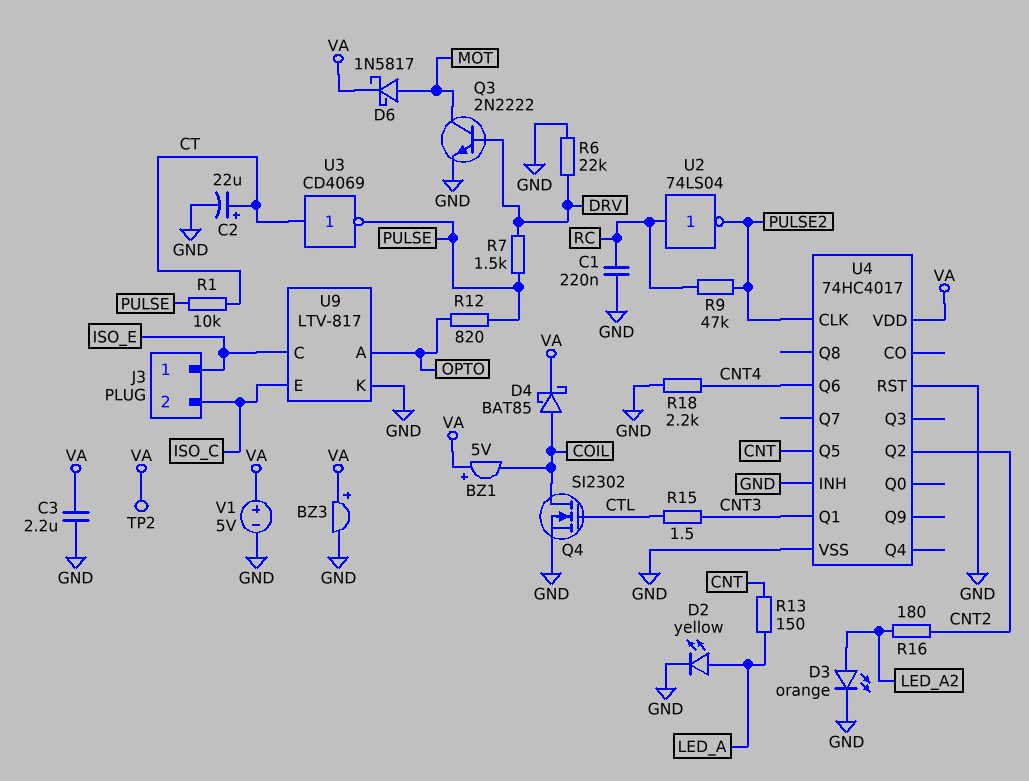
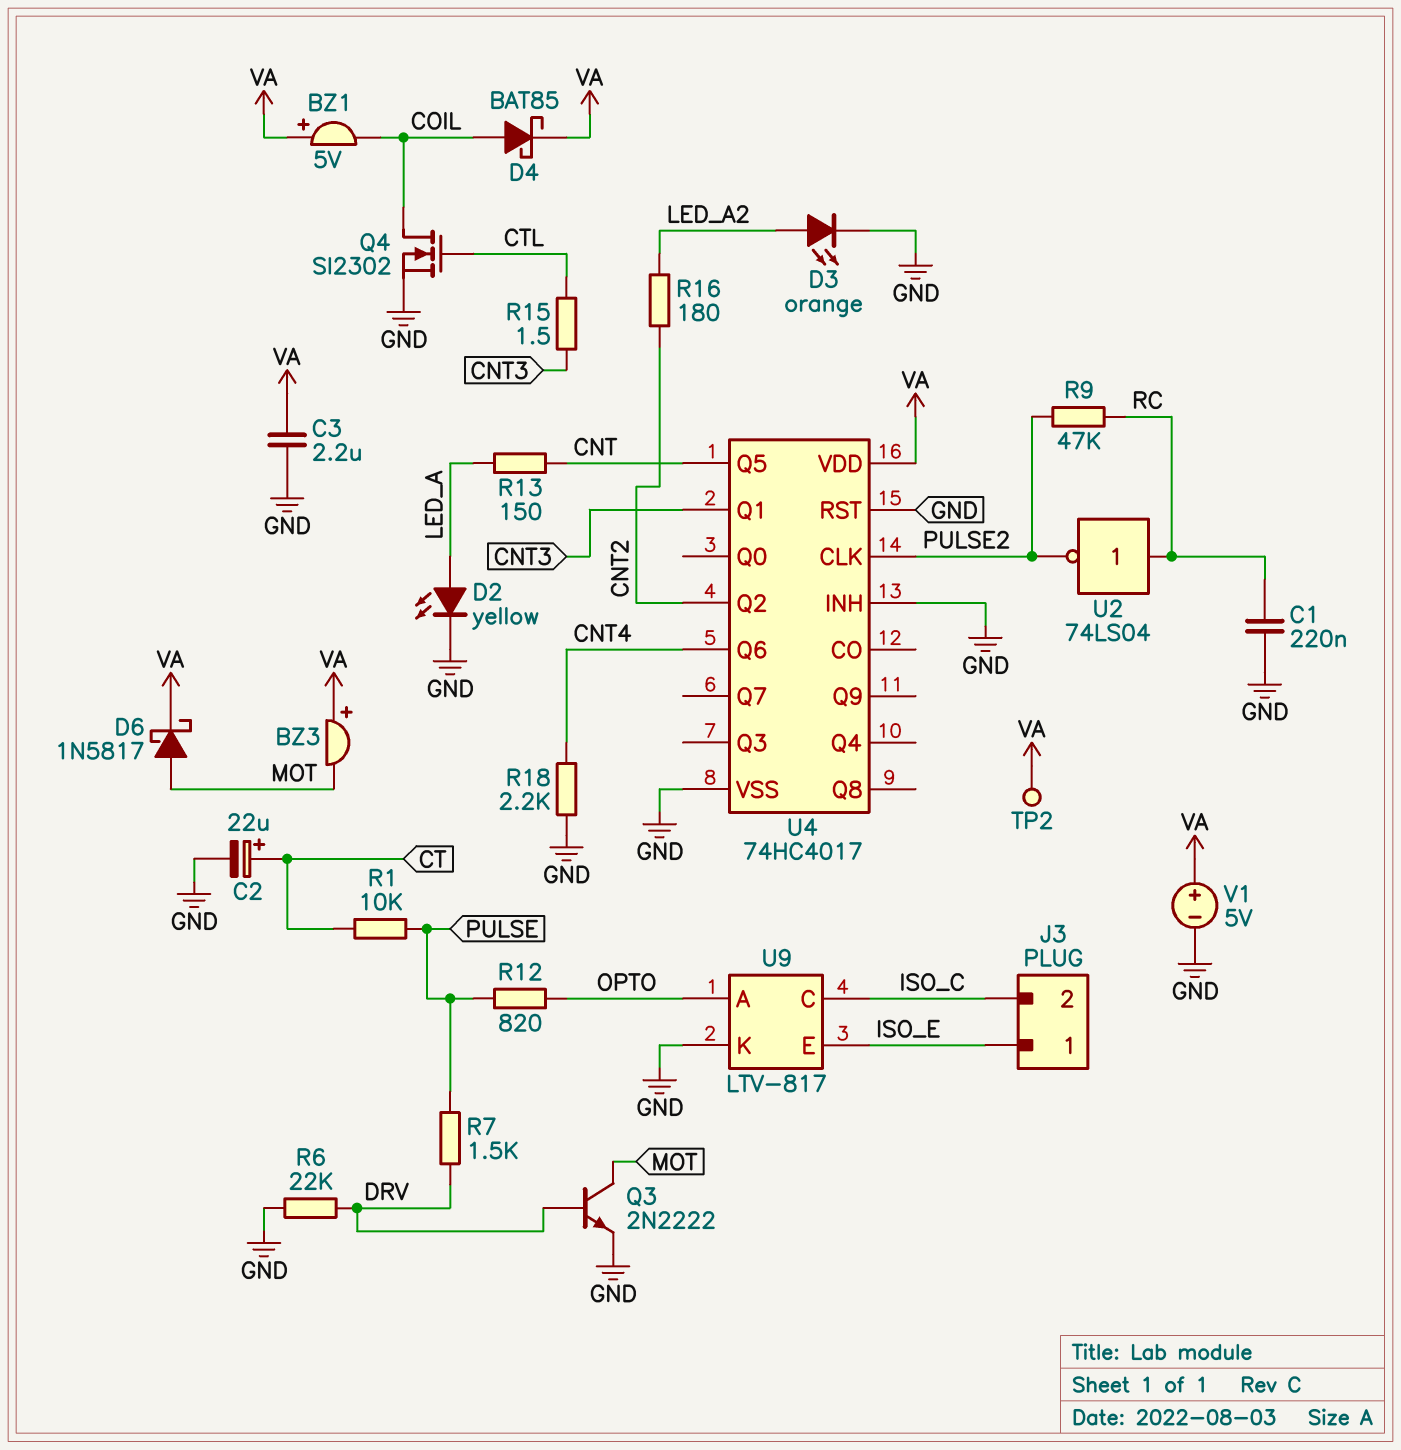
BZ3: buzzer (plus VA, minus GND) -> buzzer (plus VA, minus MOT)
U3: NOT CD4069 (in CT, out PULSE) -> none
U9 pin C: ISO_E -> ISO_C
U9 pin E: ISO_C -> ISO_E

